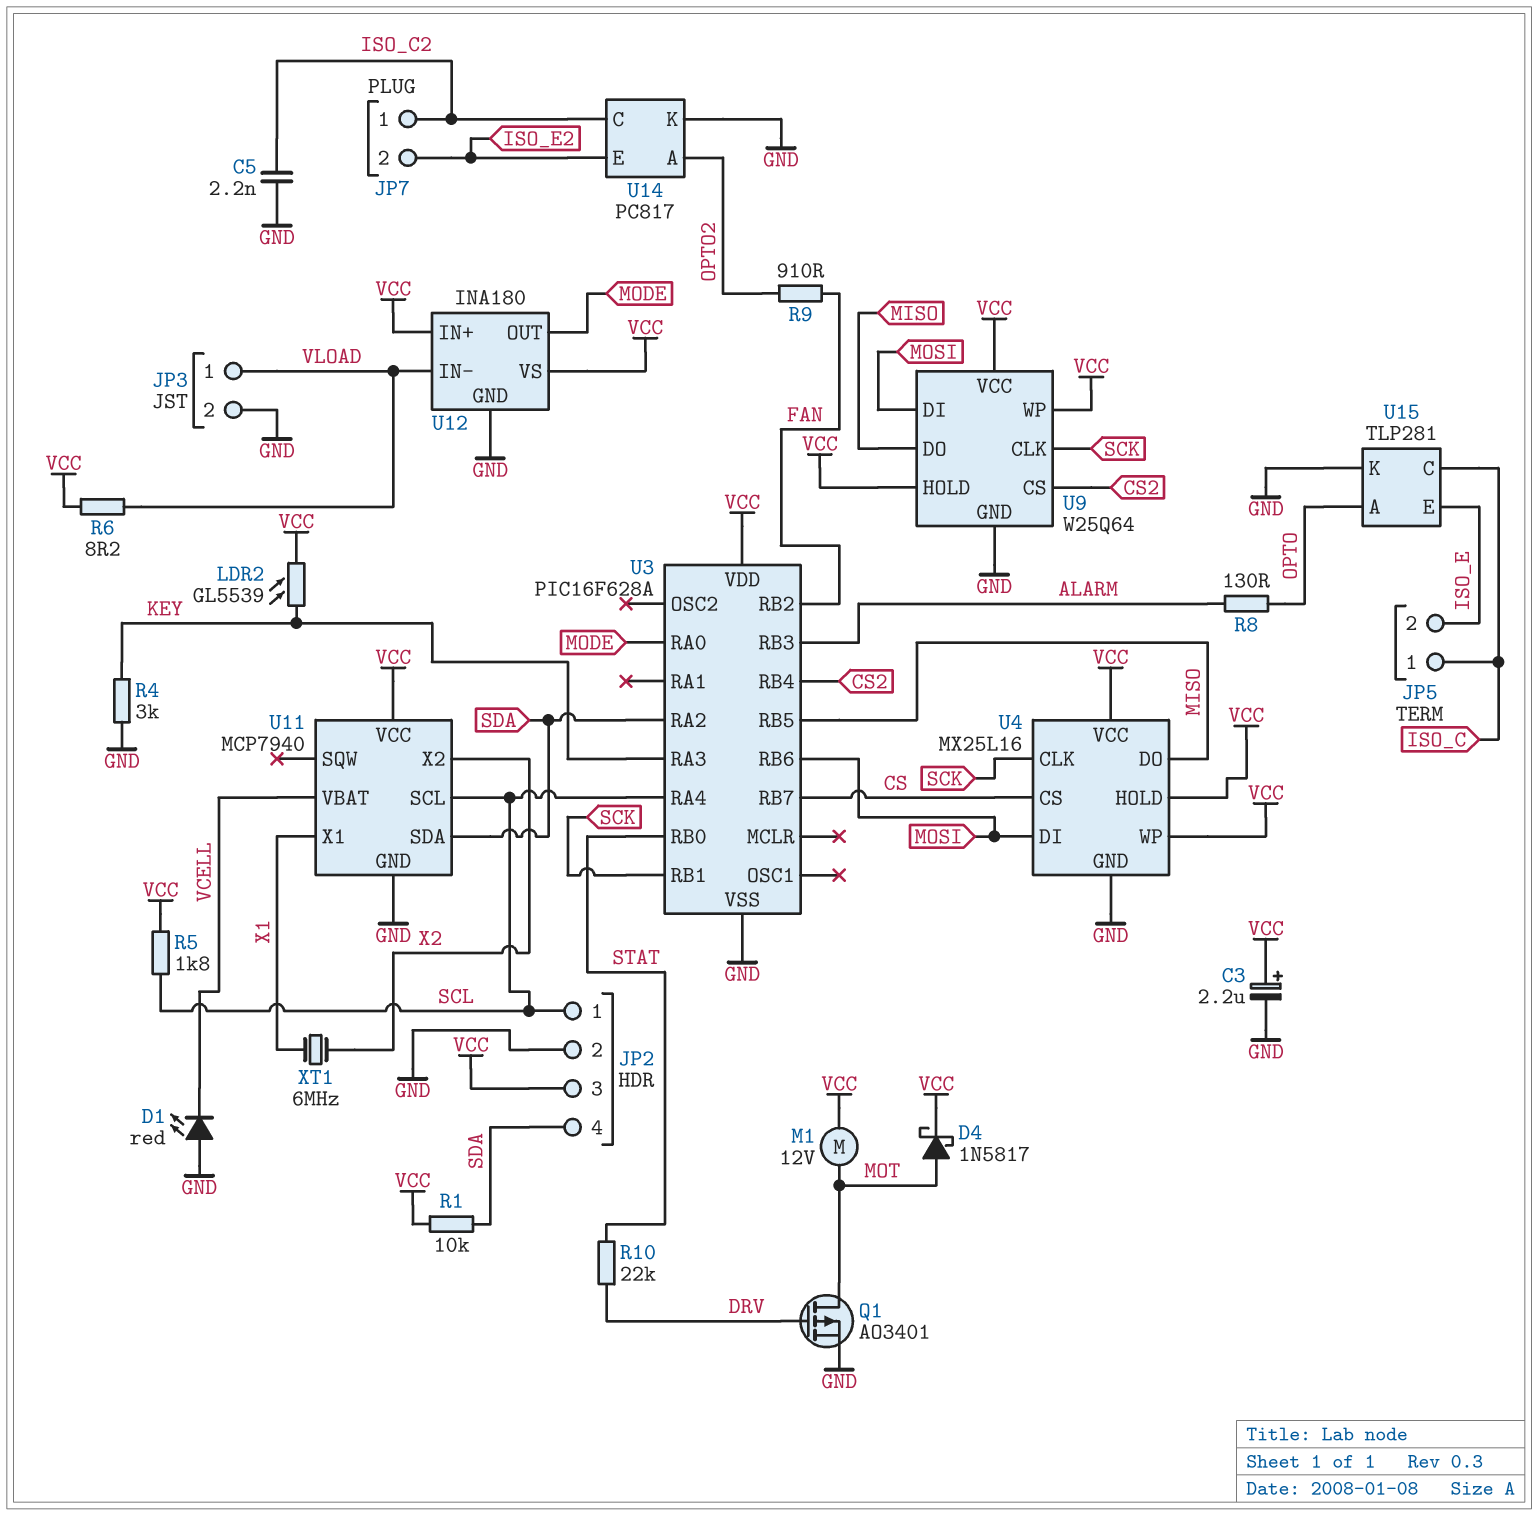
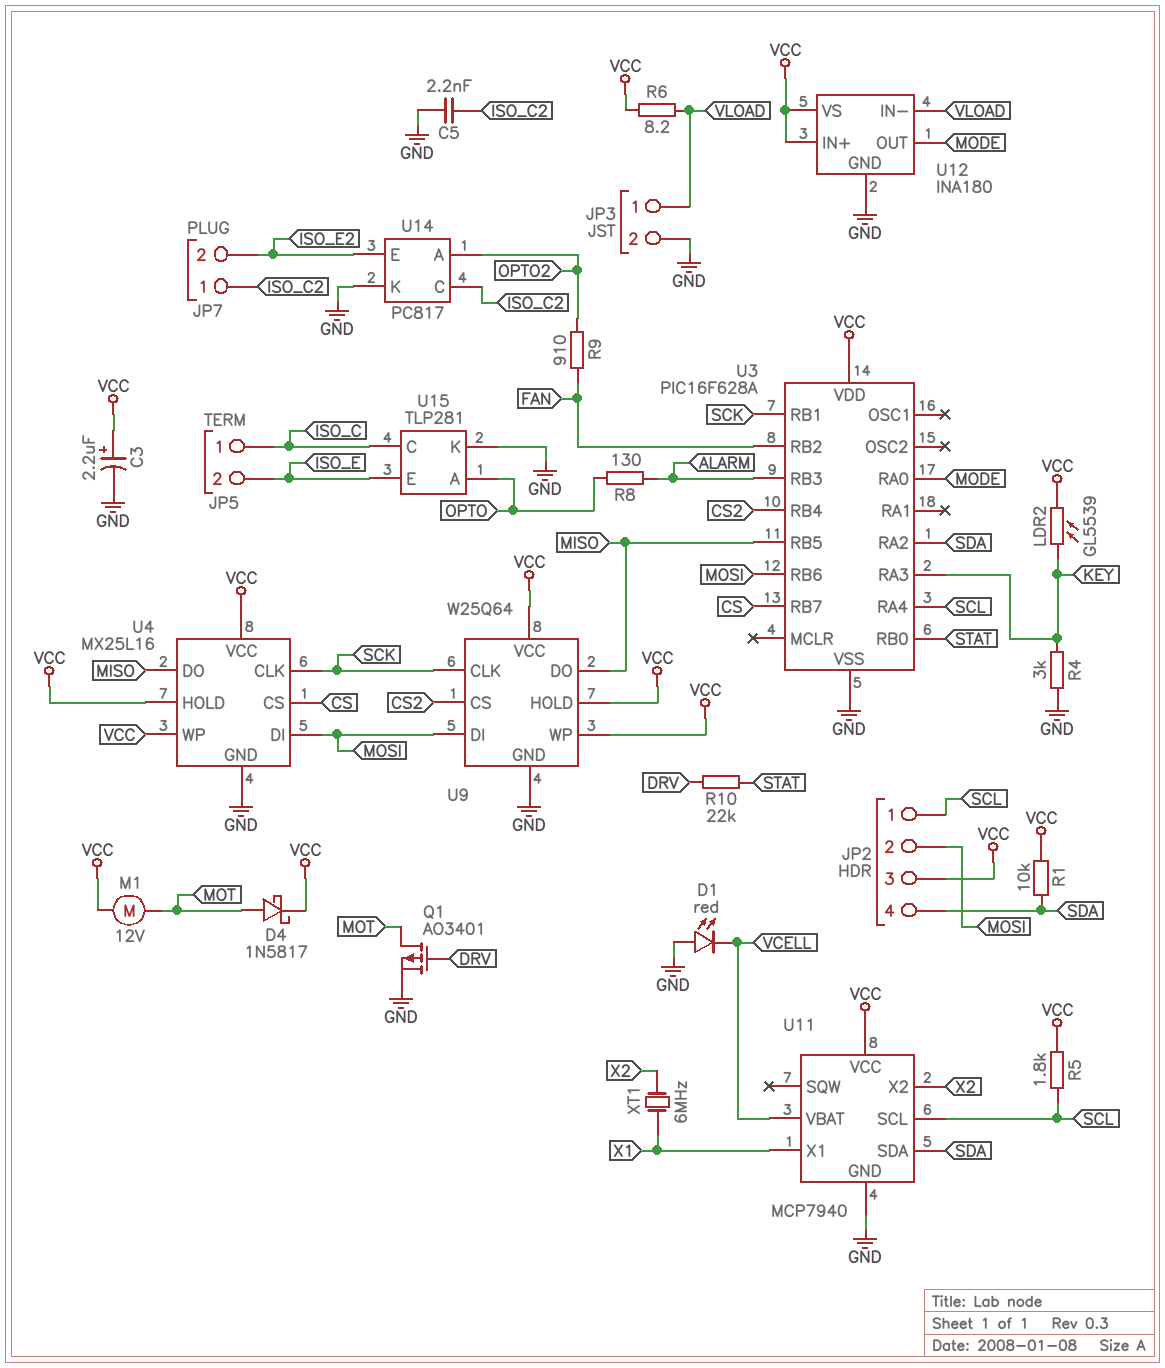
JP2 pin 2: GND -> MOSI

